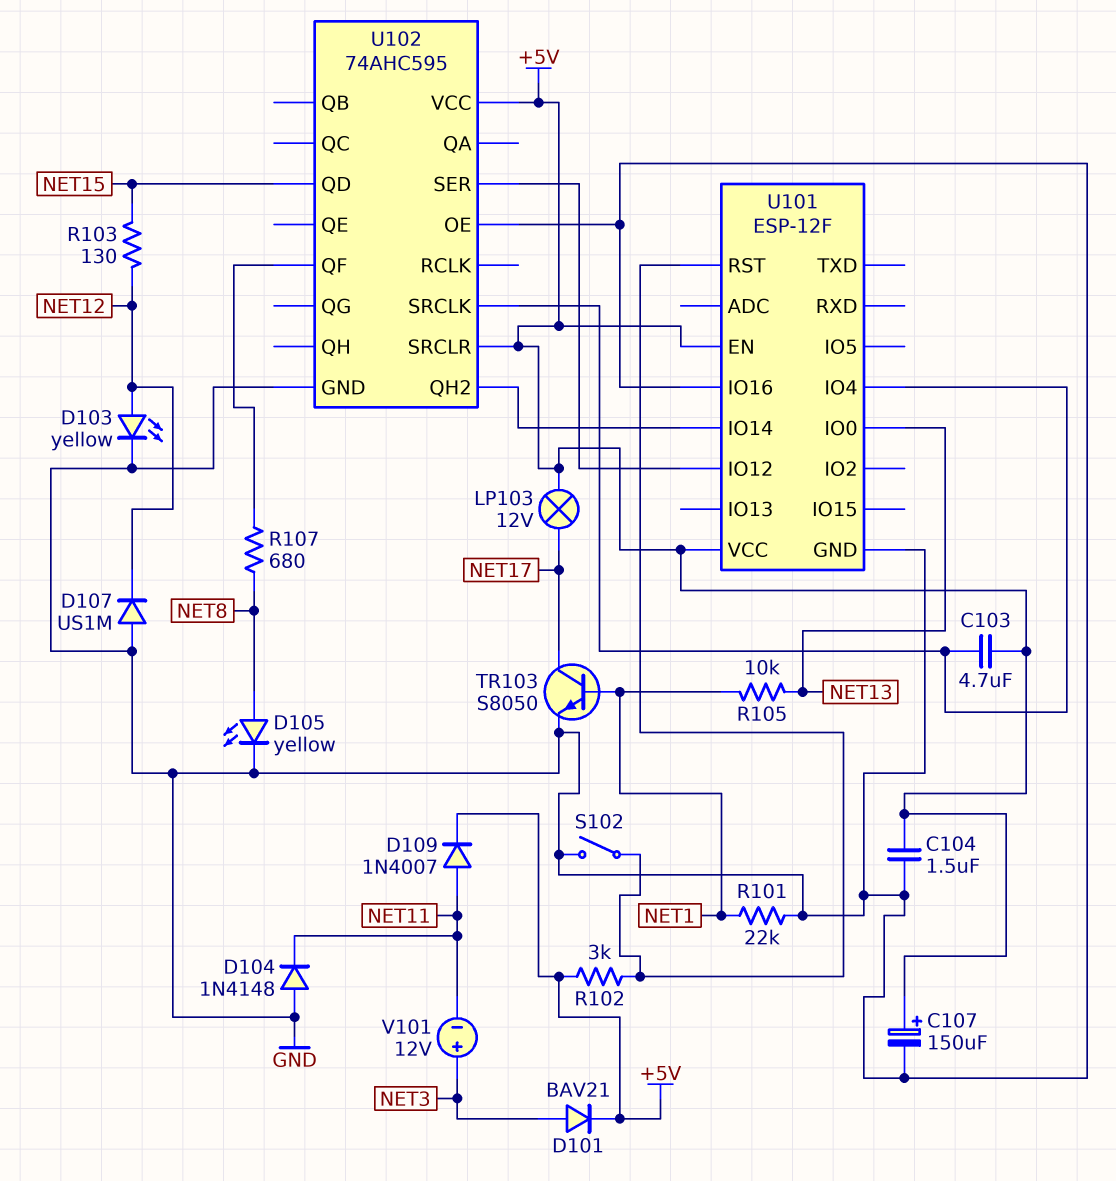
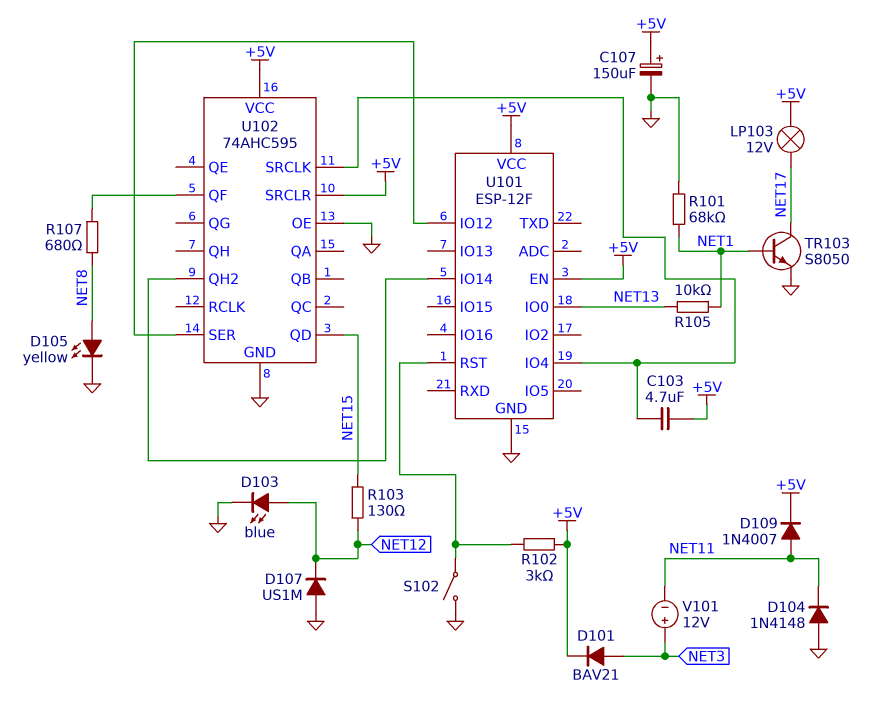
C104: 1.5uF (+5V, GND) -> none
D103: LED yellow (A NET12, K GND) -> LED blue (A NET12, K GND)
R101: 22k (GND, NET1) -> 68k (GND, NET1)
U101 pin IO16: GND -> none

